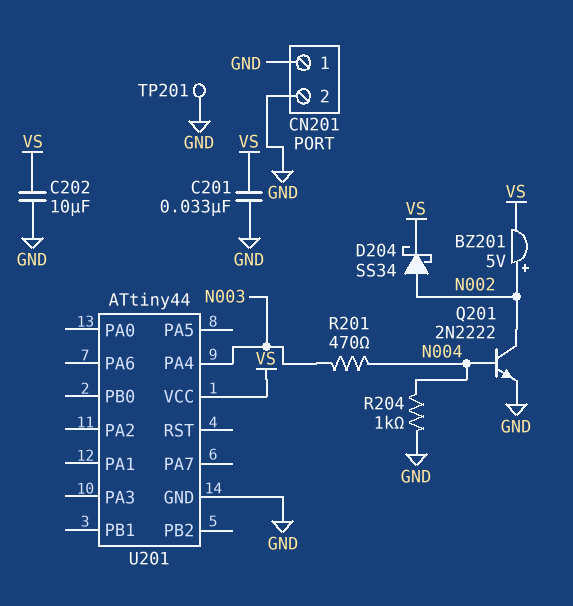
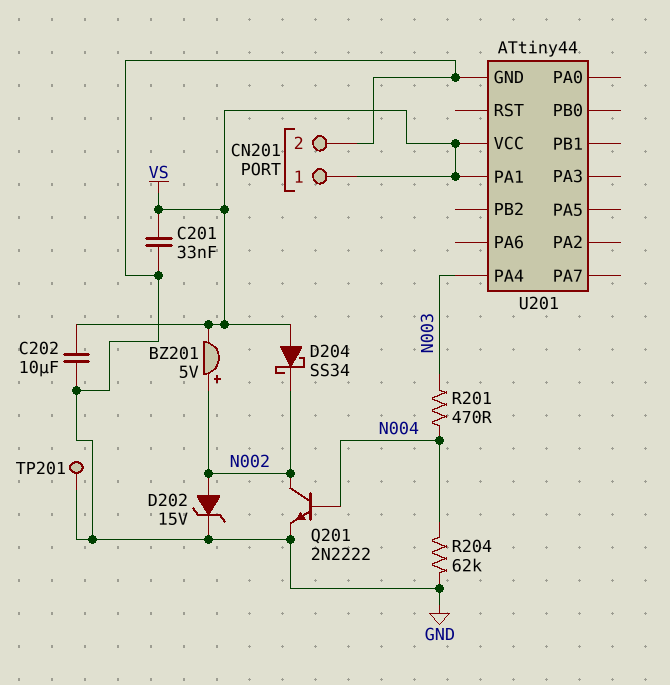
CN201 pin 1: GND -> VS
D202: none -> zener 15V (A N002, K GND)
D204: schottky SS34 (A N002, K VS) -> schottky SS34 (A VS, K N002)
R204: 1k (GND, N004) -> 62k (GND, N004)
U201 pin PA1: none -> VS

